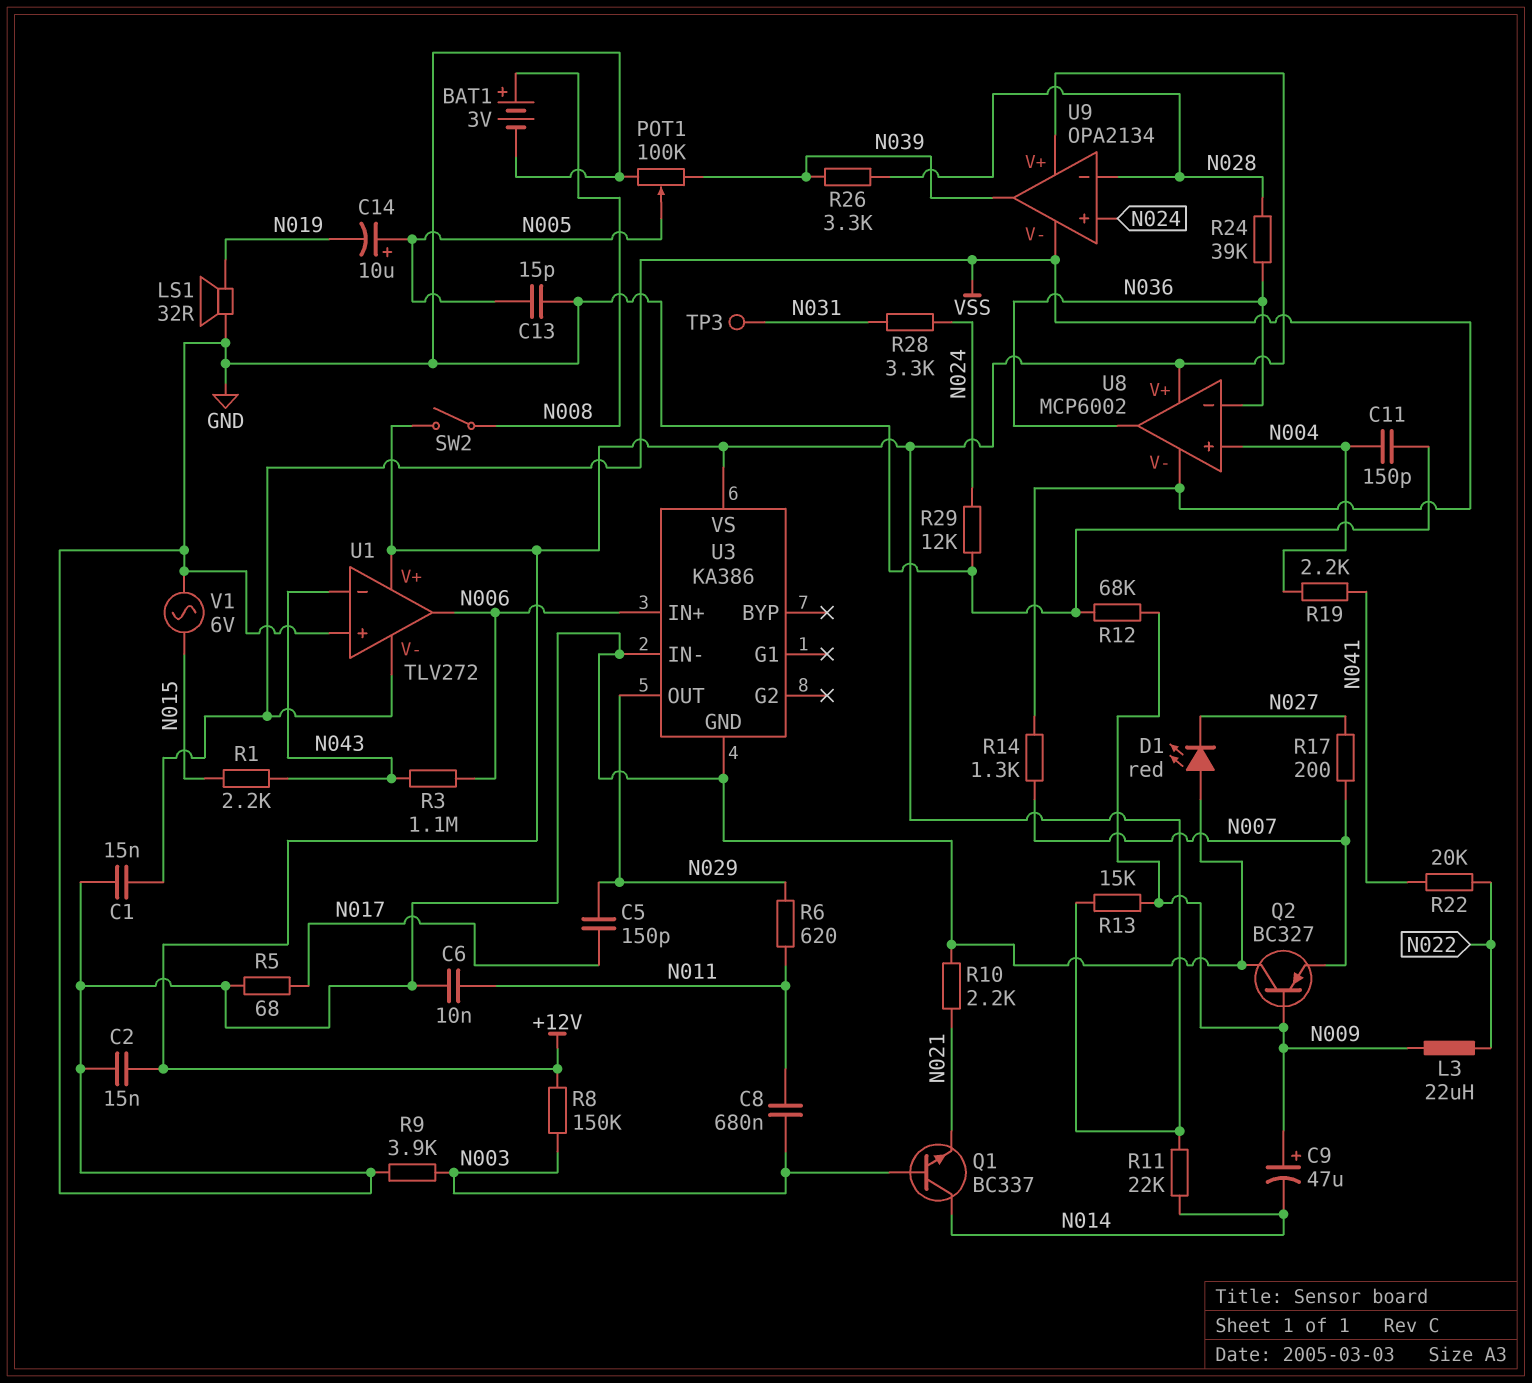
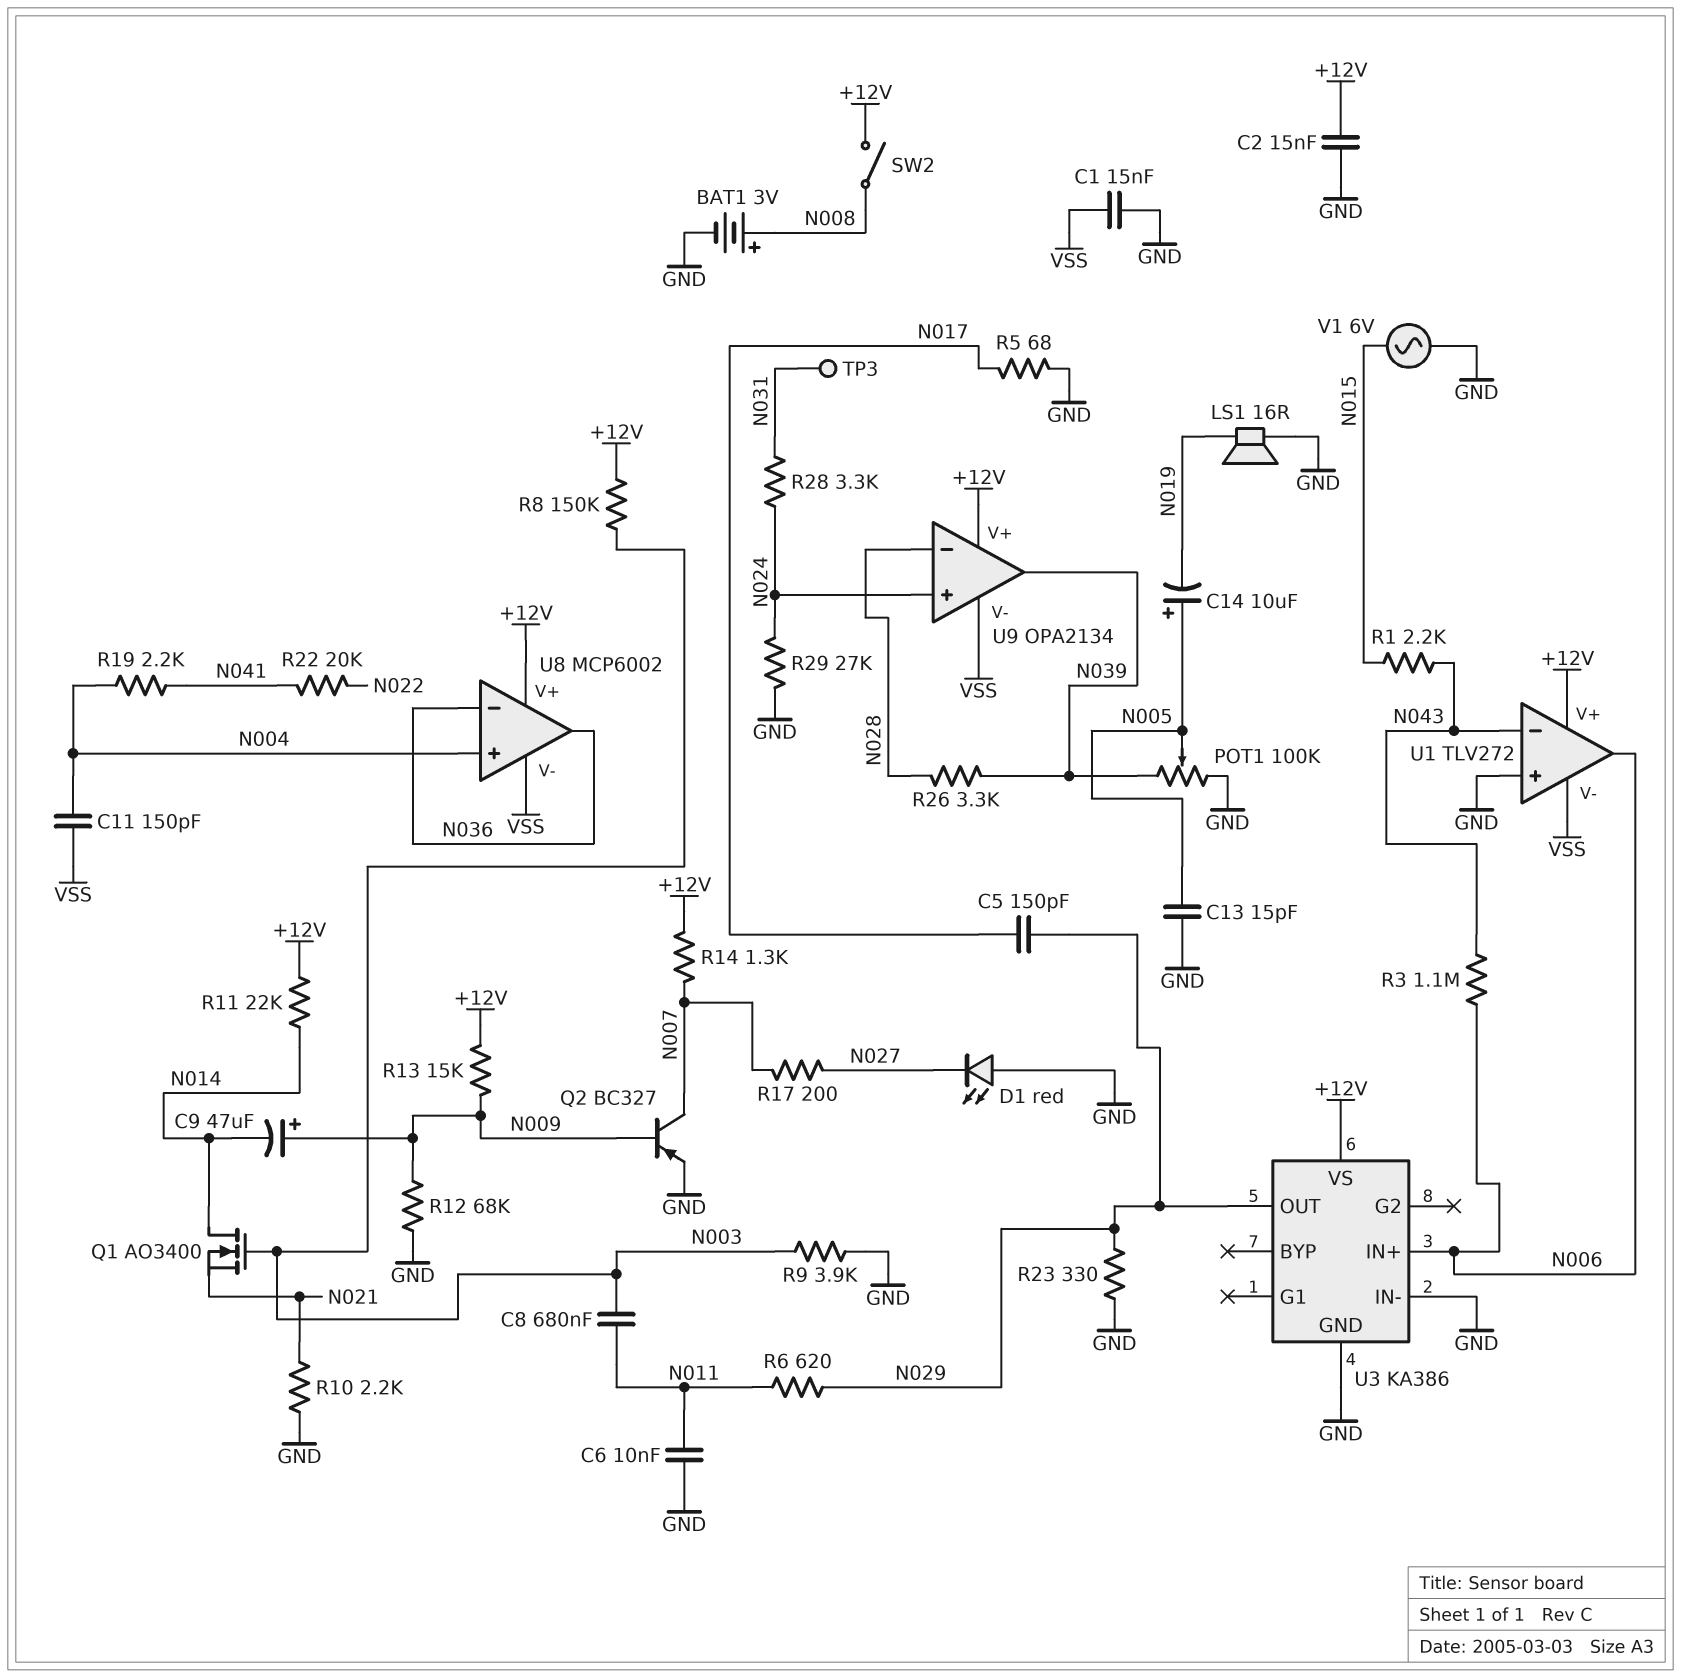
C11: 150pF (GND, N004) -> 150pF (N004, VSS)
L3: 22uH (N009, N022) -> none
LS1: speaker 32R (GND, N019) -> speaker 16R (GND, N019)
Q1: NPN BC337 (B N003, C N014, E N021) -> NMOS AO3400 (G N003, D N014, S N021)
Q2: PNP BC327 (B N009, C GND, E N007) -> PNP BC327 (B N009, C N007, E GND)
R14: 1.3k (N007, VSS) -> 1.3k (+12V, N007)
R23: none -> 330 (GND, N029)
R24: 39k (N028, N036) -> none
R29: 12k (GND, N024) -> 27k (GND, N024)

